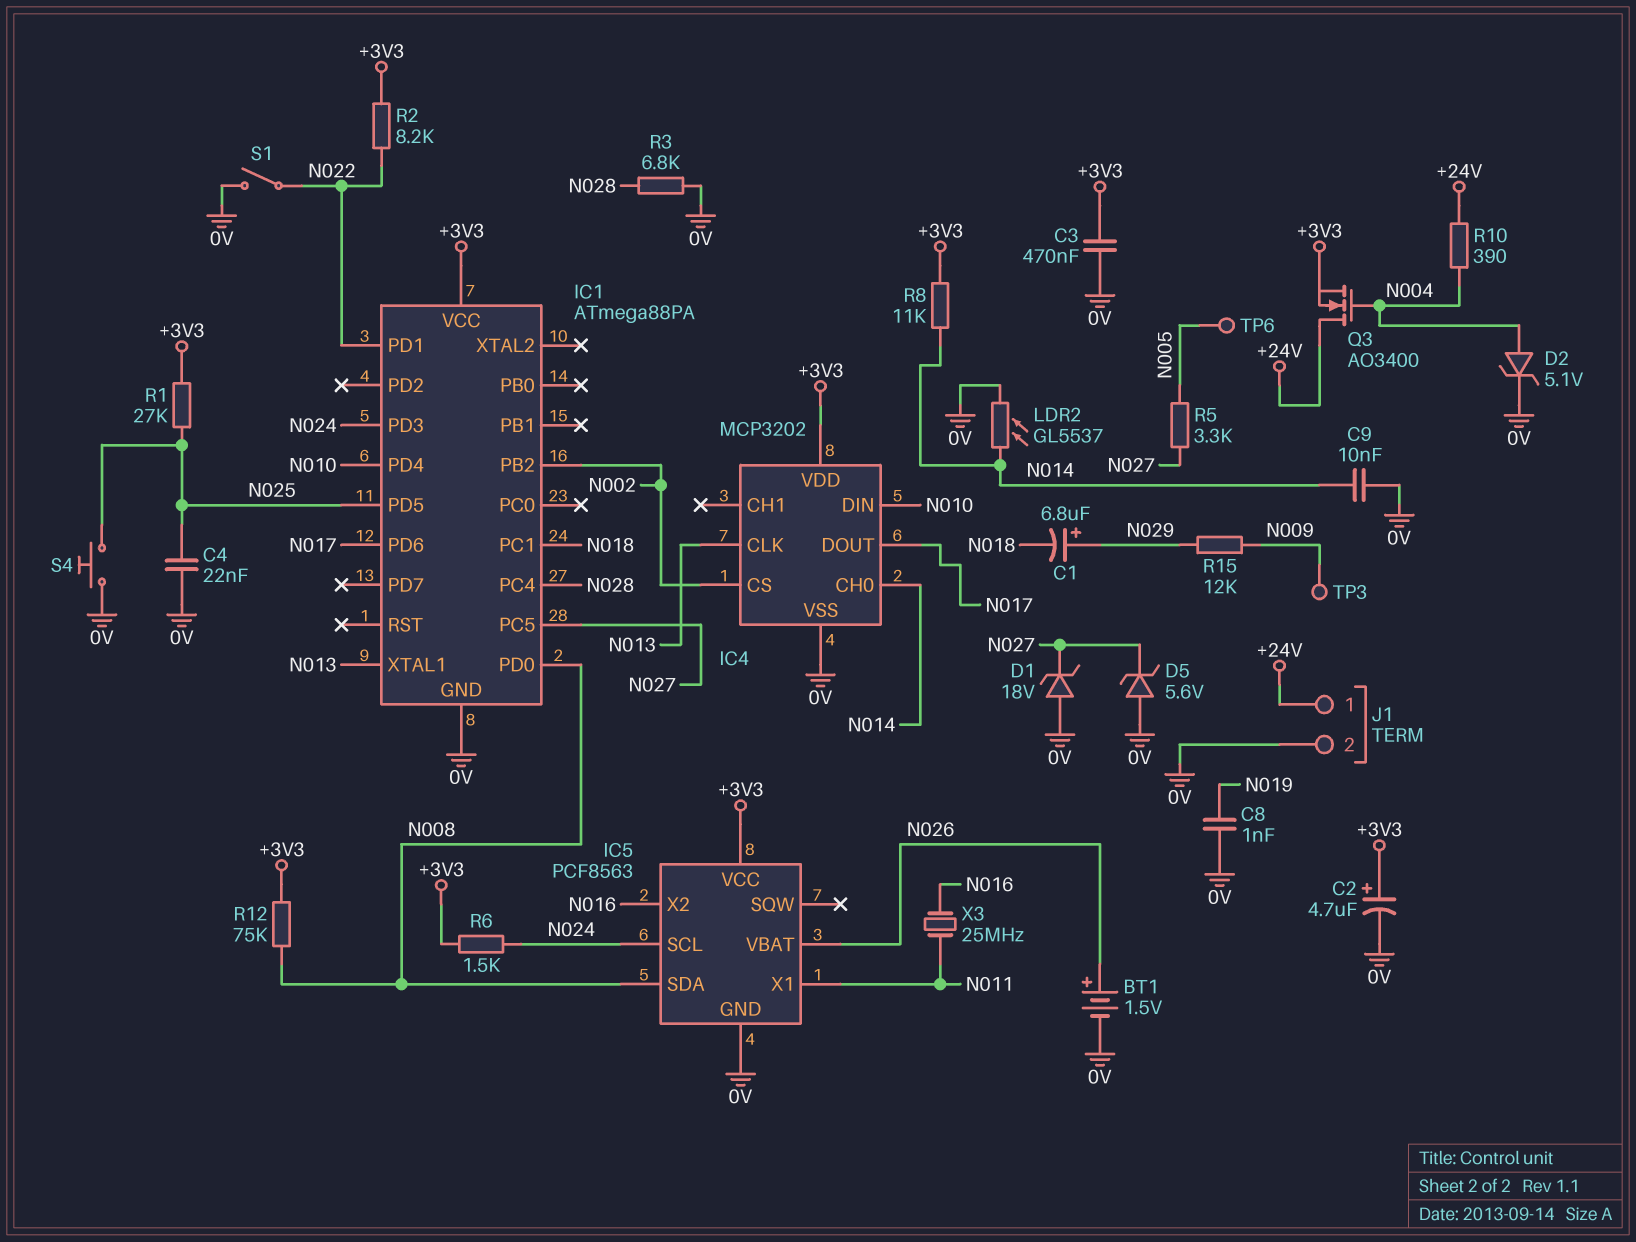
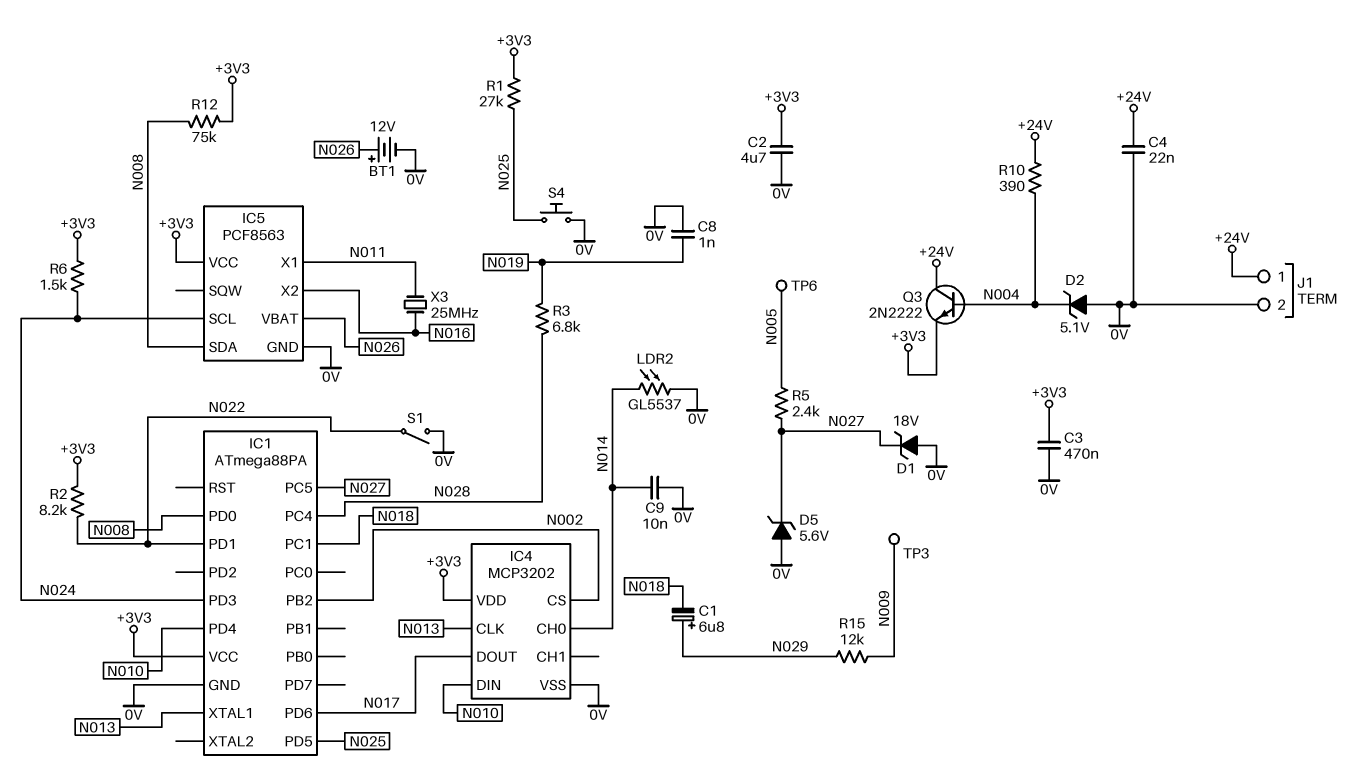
BT1: 1.5V (plus N026, minus 0V) -> 12V (plus N026, minus 0V)
C2: 4.7uF (plus +3V3, minus 0V) -> 4.7uF (+3V3, 0V)
C4: 22nF (0V, N025) -> 22nF (+24V, 0V)
D2: zener 5.1V (A N004, K 0V) -> zener 5.1V (A 0V, K N004)
Q3: NMOS AO3400 (G N004, D +24V, S +3V3) -> NPN 2N2222 (B N004, C +24V, E +3V3)
R3: 6.8k (0V, N028) -> 6.8k (N019, N028)
R5: 3.3k (N005, N027) -> 2.4k (N005, N027)
R8: 11k (+3V3, N014) -> none

